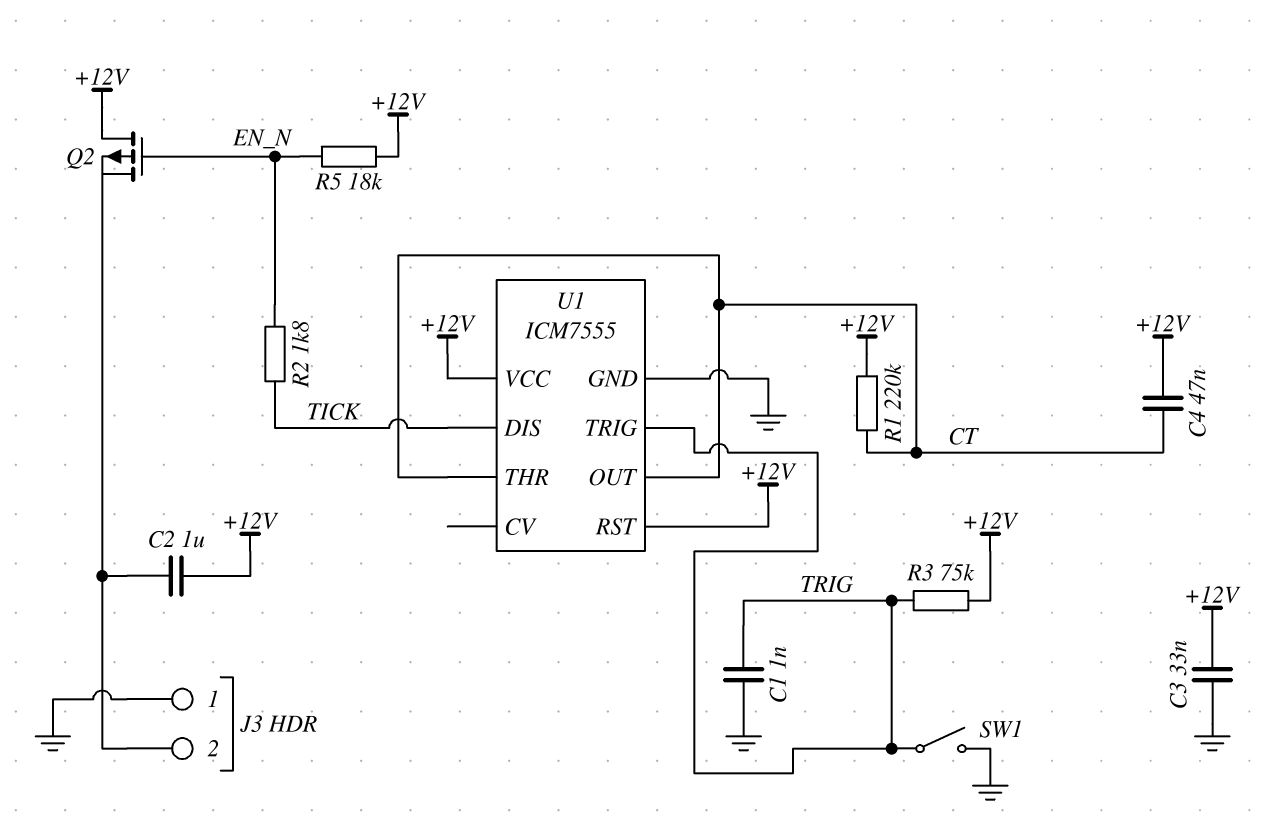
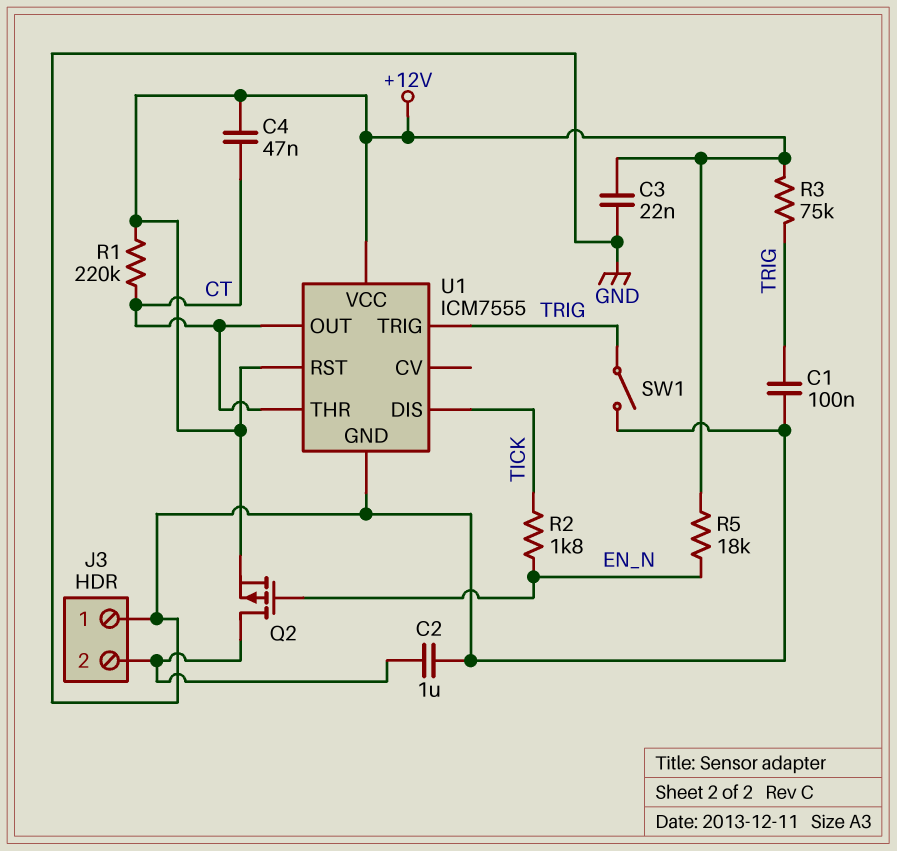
C1: 1nF (GND, TRIG) -> 100nF (GND, TRIG)
C2: 1uF (+12V, J3/2) -> 1uF (GND, J3/2)
C3: 33nF (+12V, GND) -> 22nF (+12V, GND)
Q2: PMOS (G EN_N, D +12V, S J3/2) -> PMOS (G EN_N, D J3/2, S +12V)

